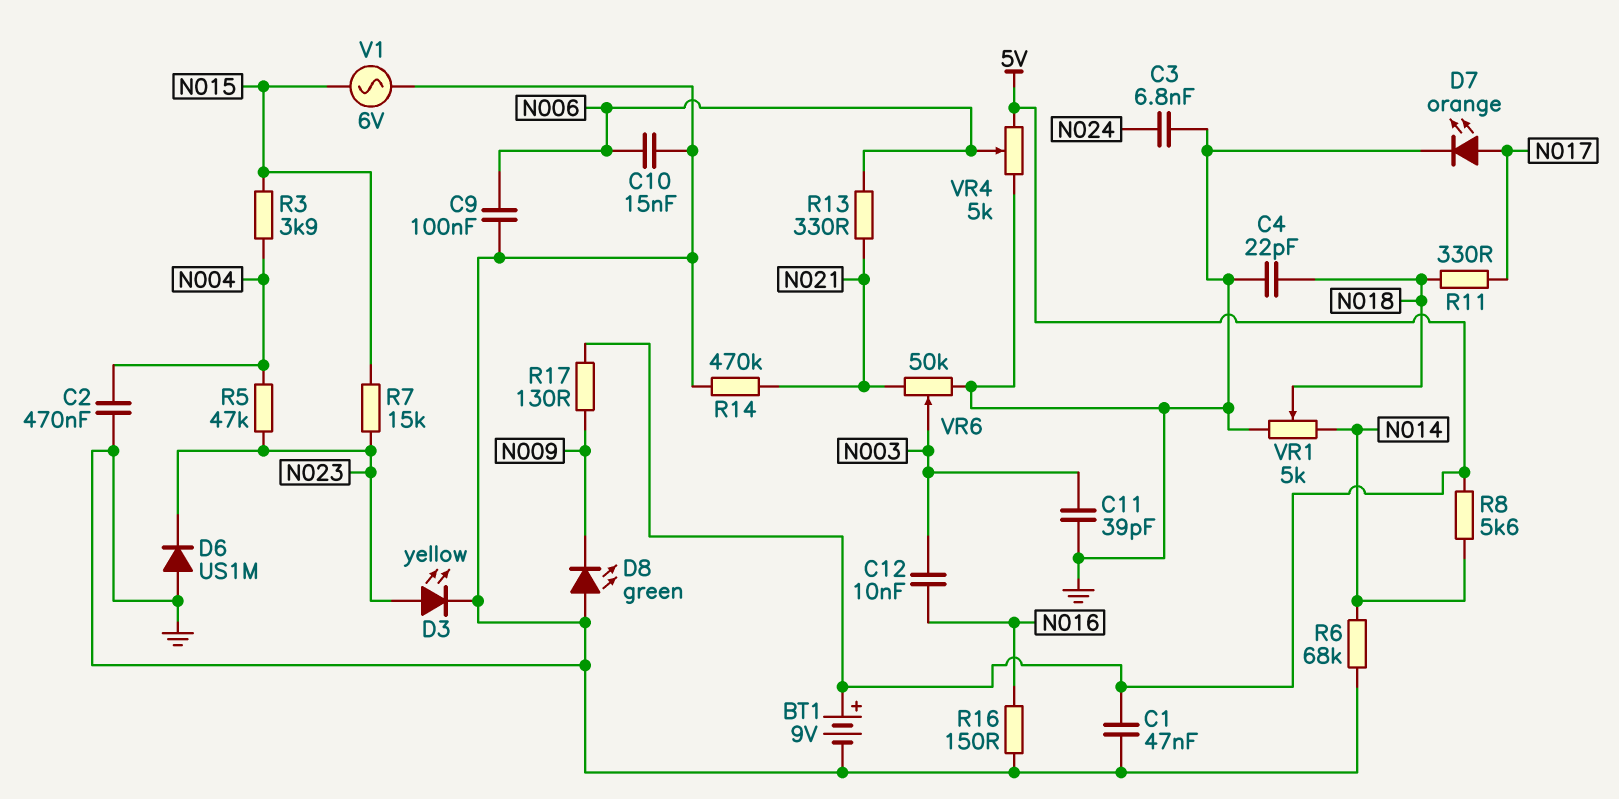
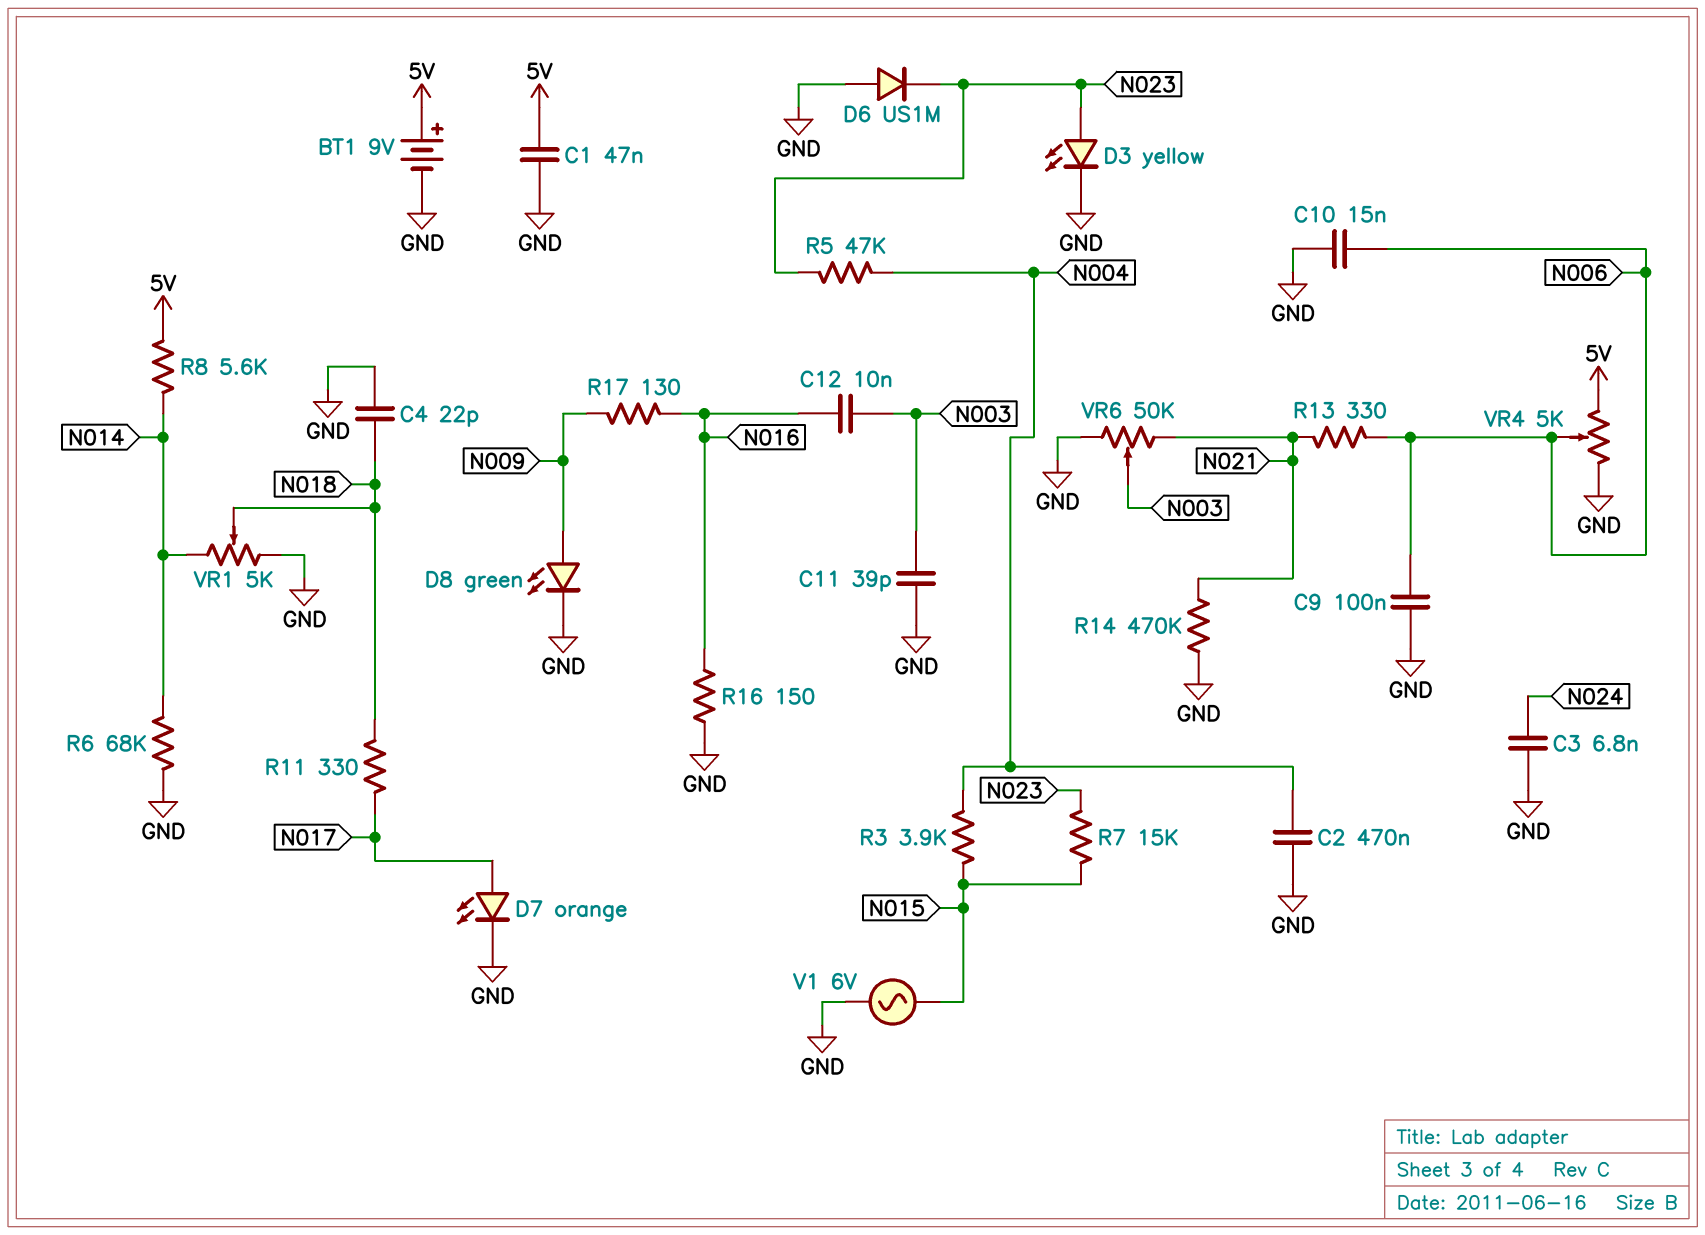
D8: LED green (A GND, K N009) -> LED green (A N009, K GND)
R17: 130 (5V, N009) -> 130 (N009, N016)

